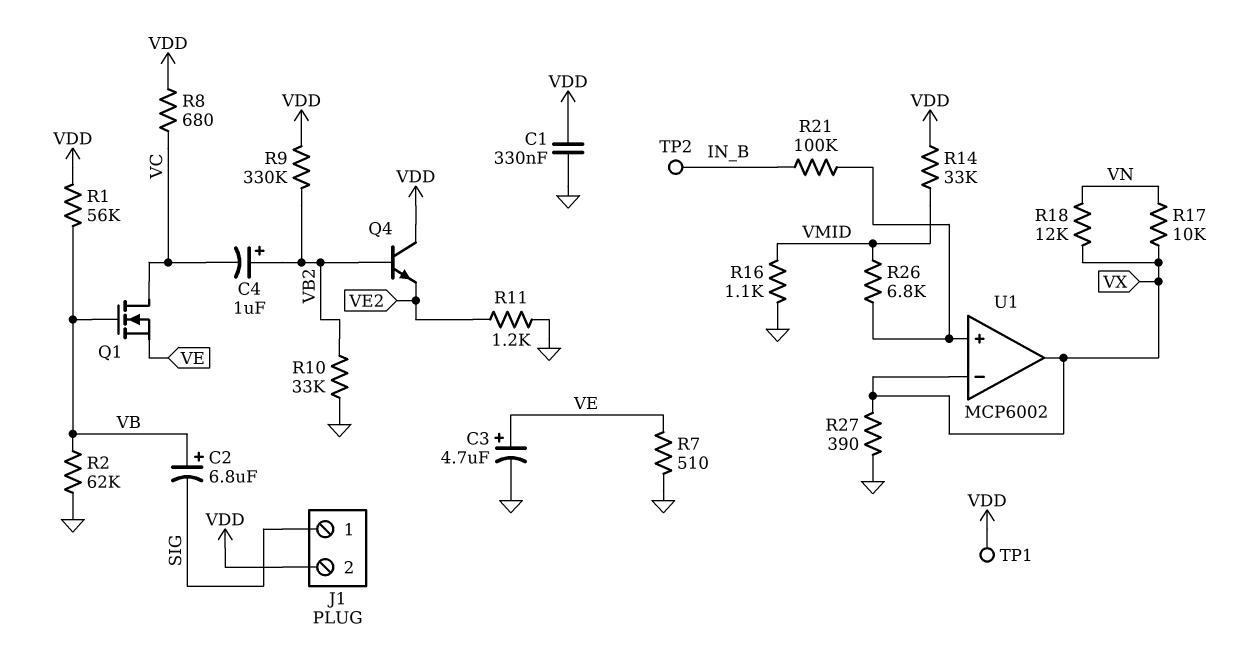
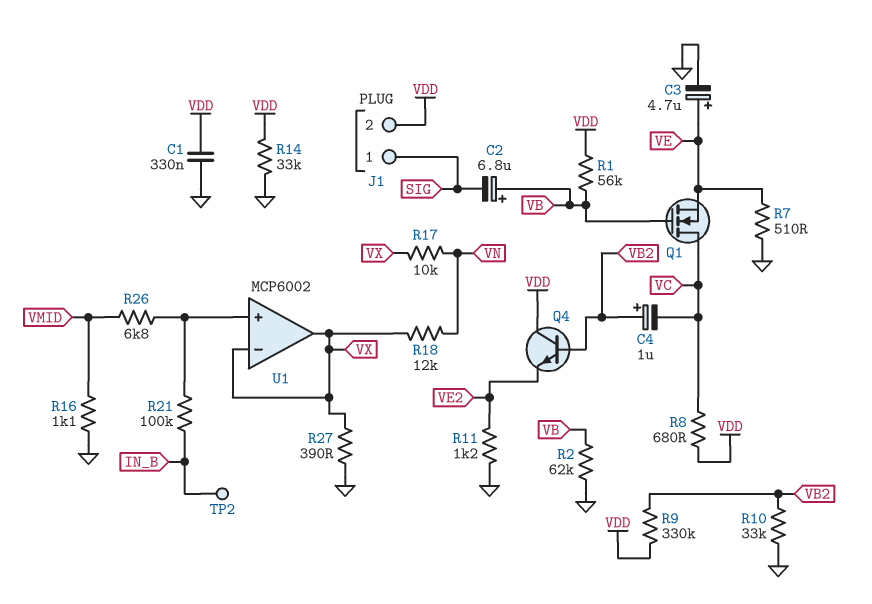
R14: 33k (VDD, VMID) -> 33k (GND, VDD)
TP1: test point (VDD) -> none

